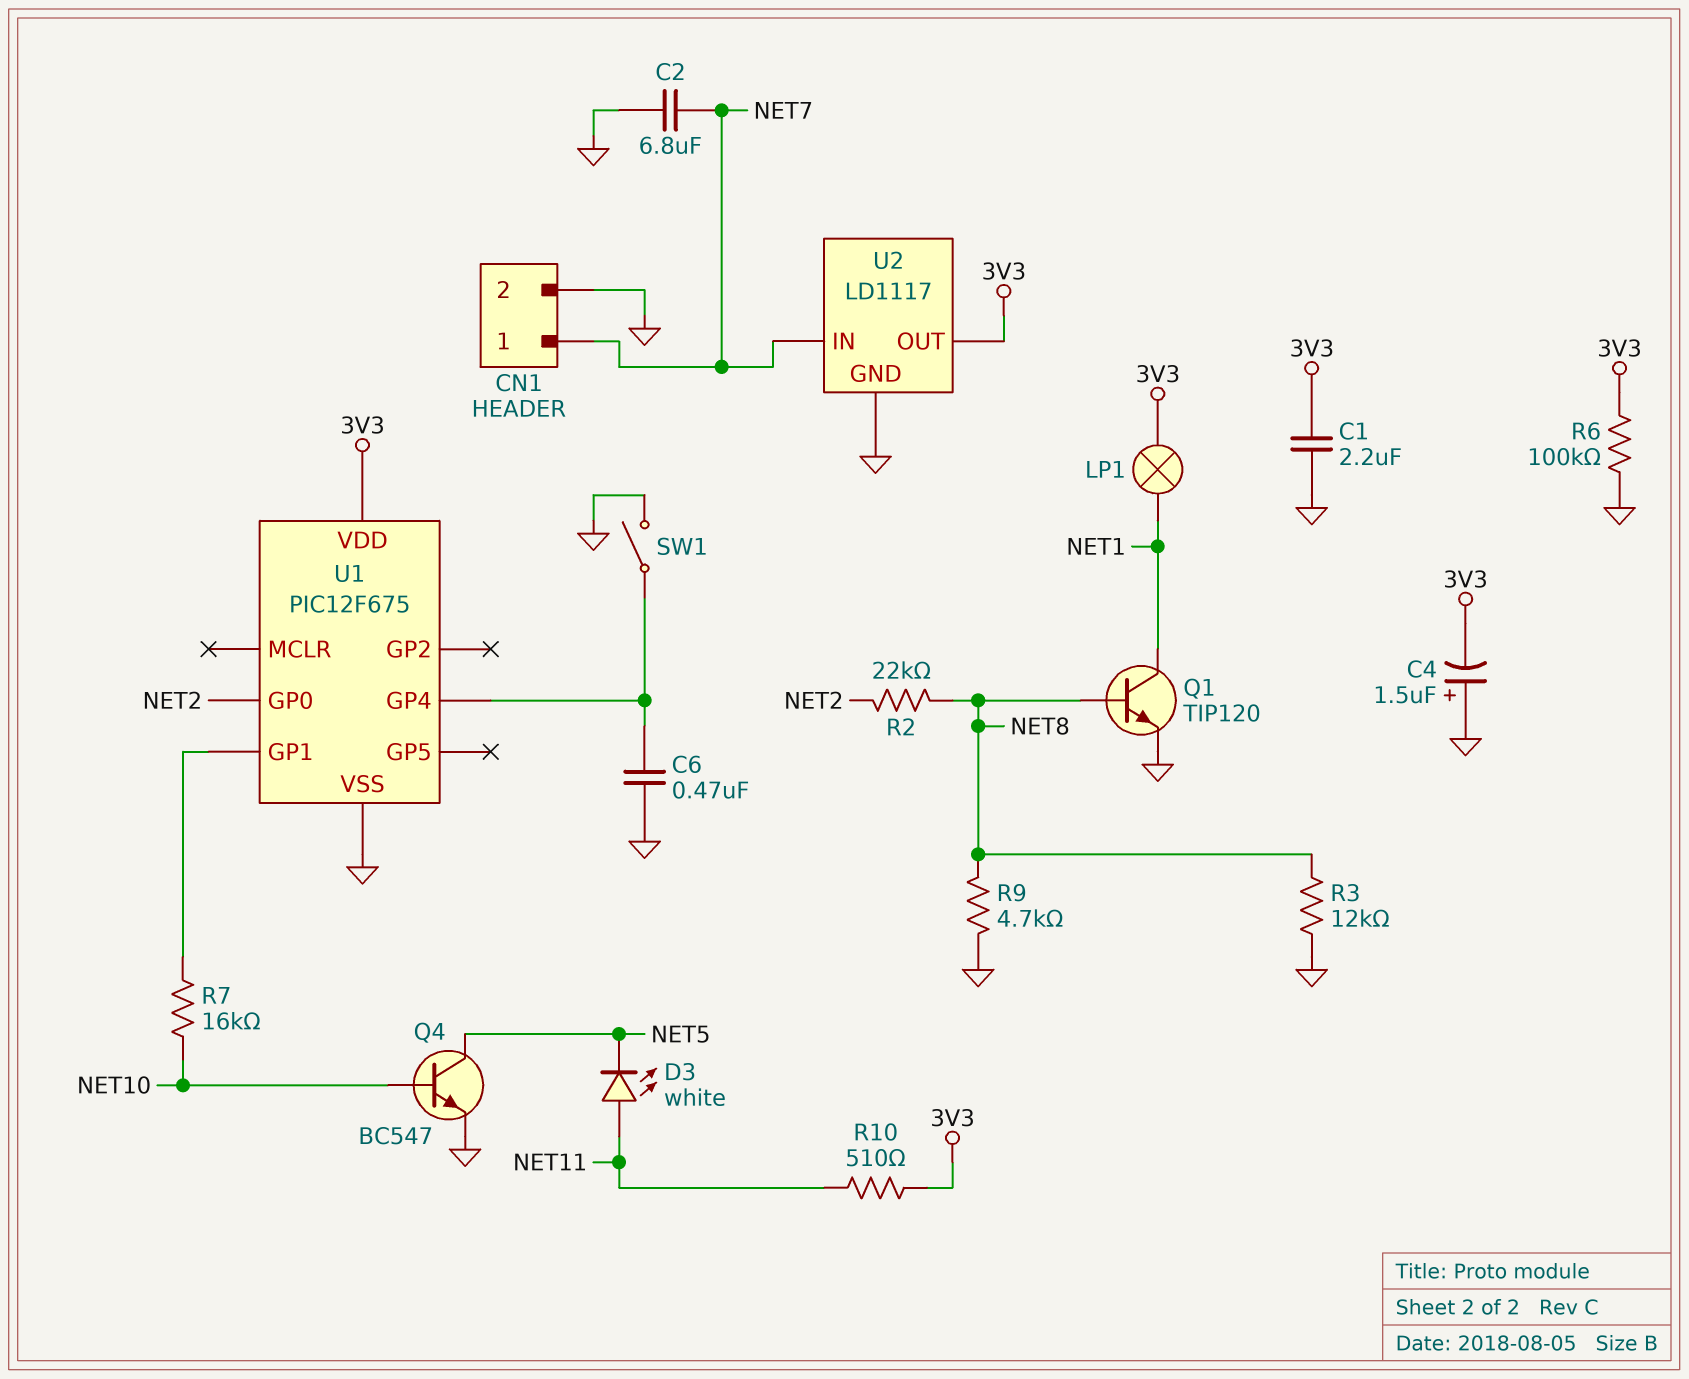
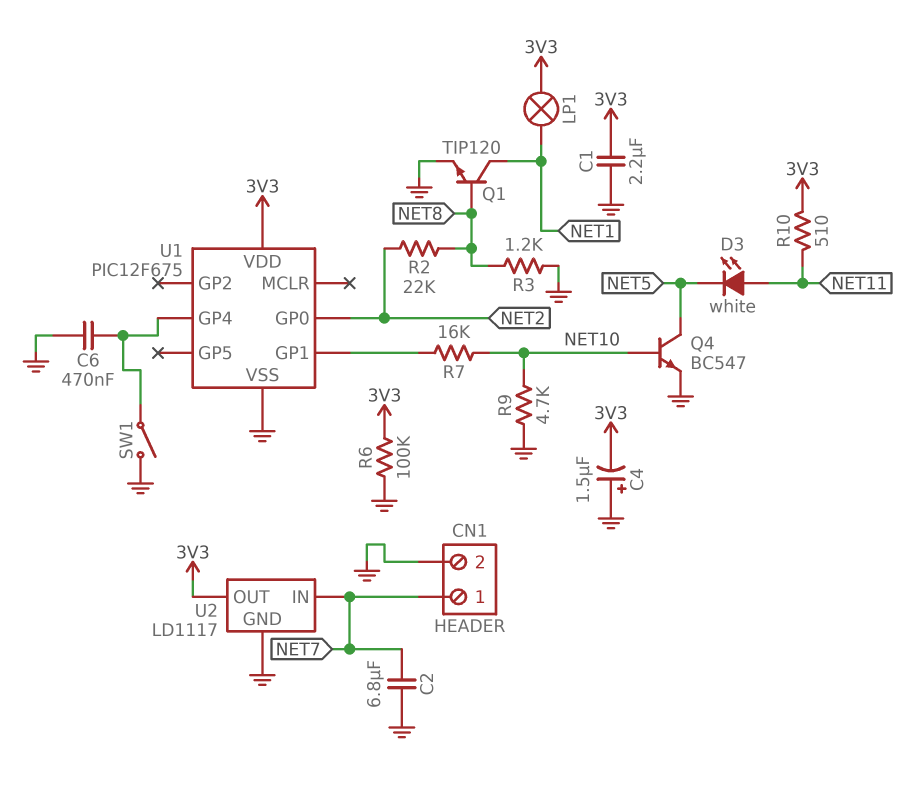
R3: 12k (GND, NET8) -> 1.2k (GND, NET8)
R9: 4.7k (GND, NET8) -> 4.7k (GND, NET10)

